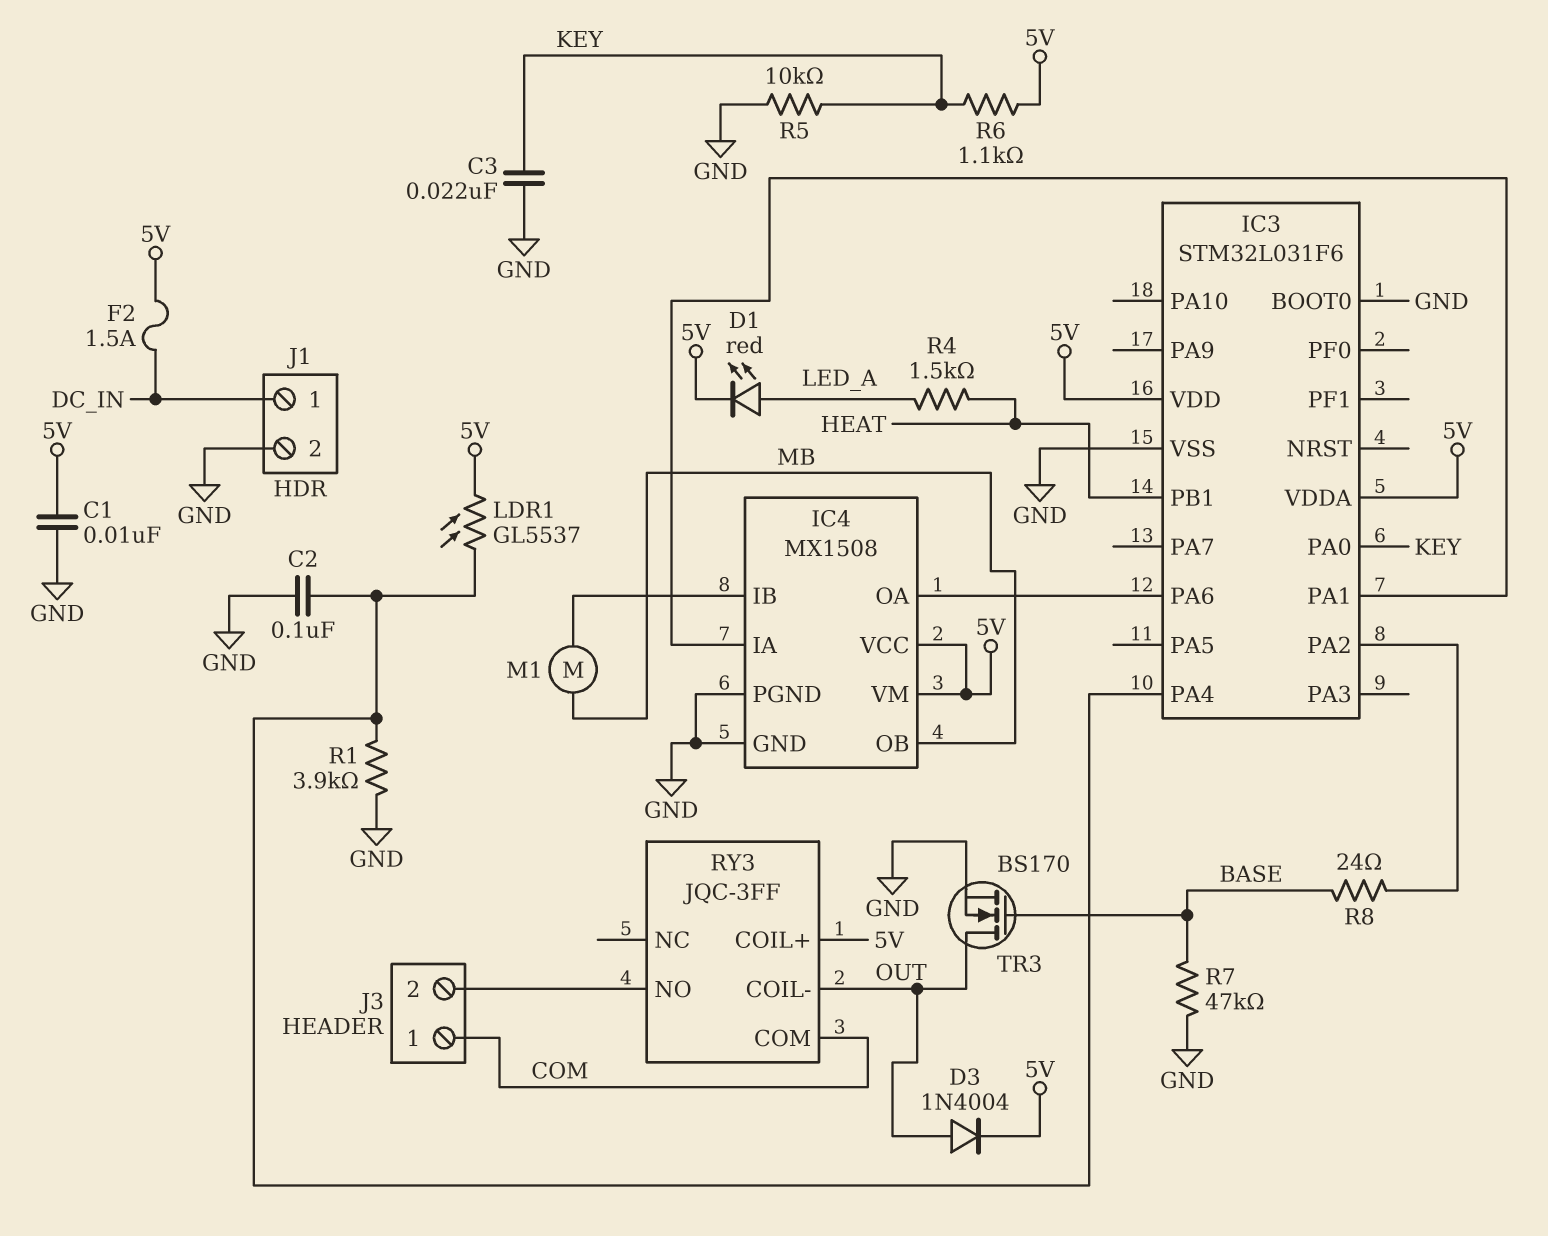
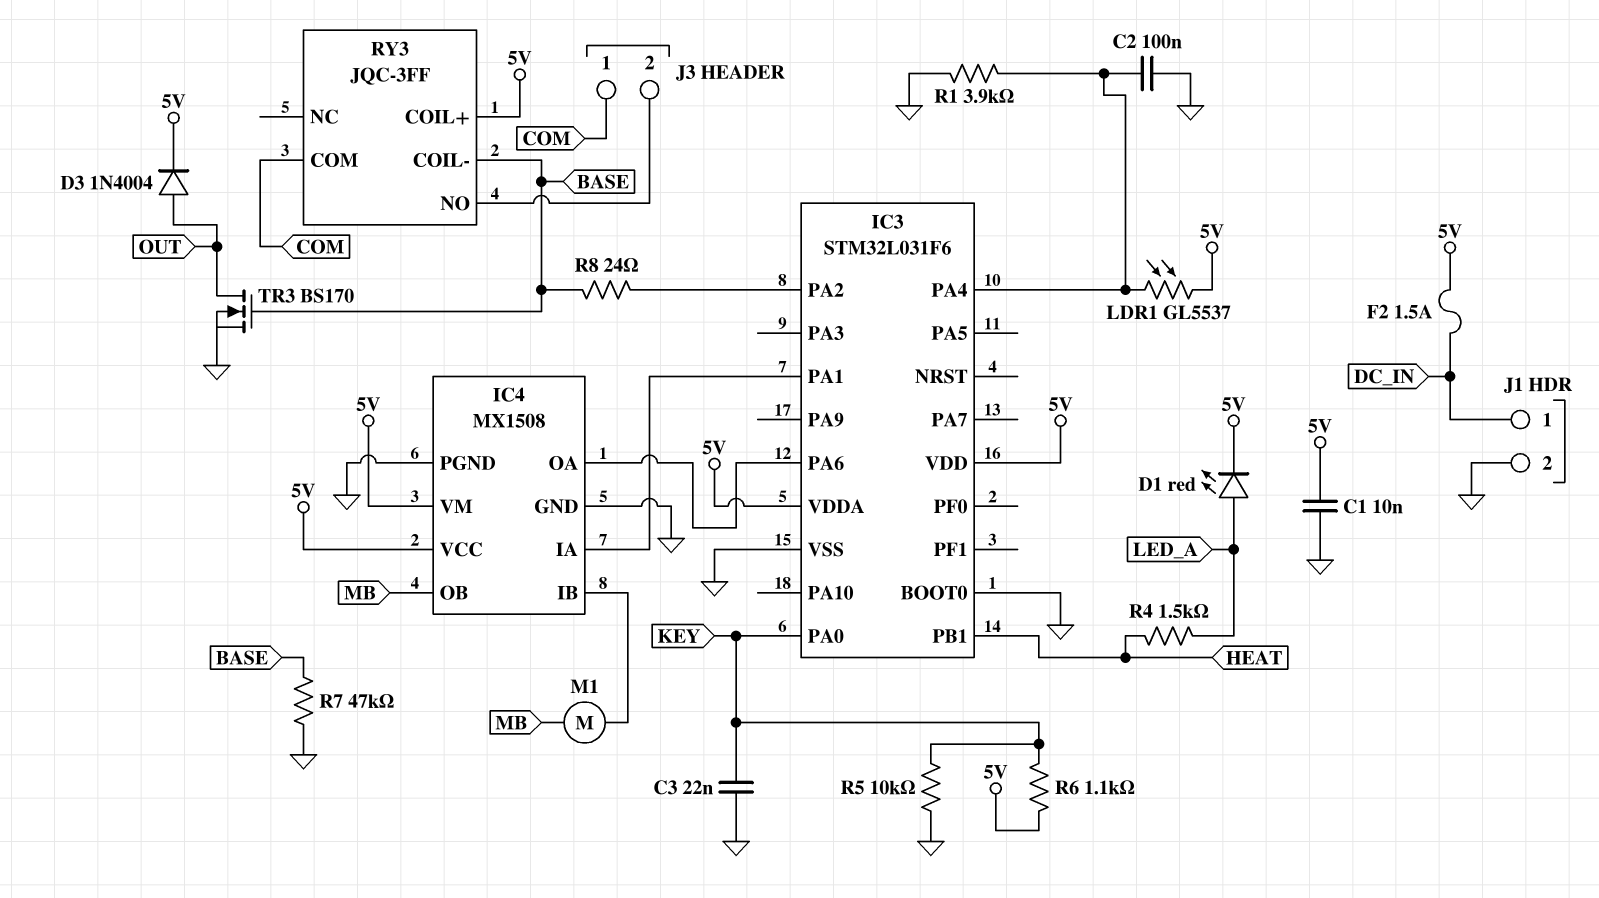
RY3 pin COIL-: OUT -> BASE

